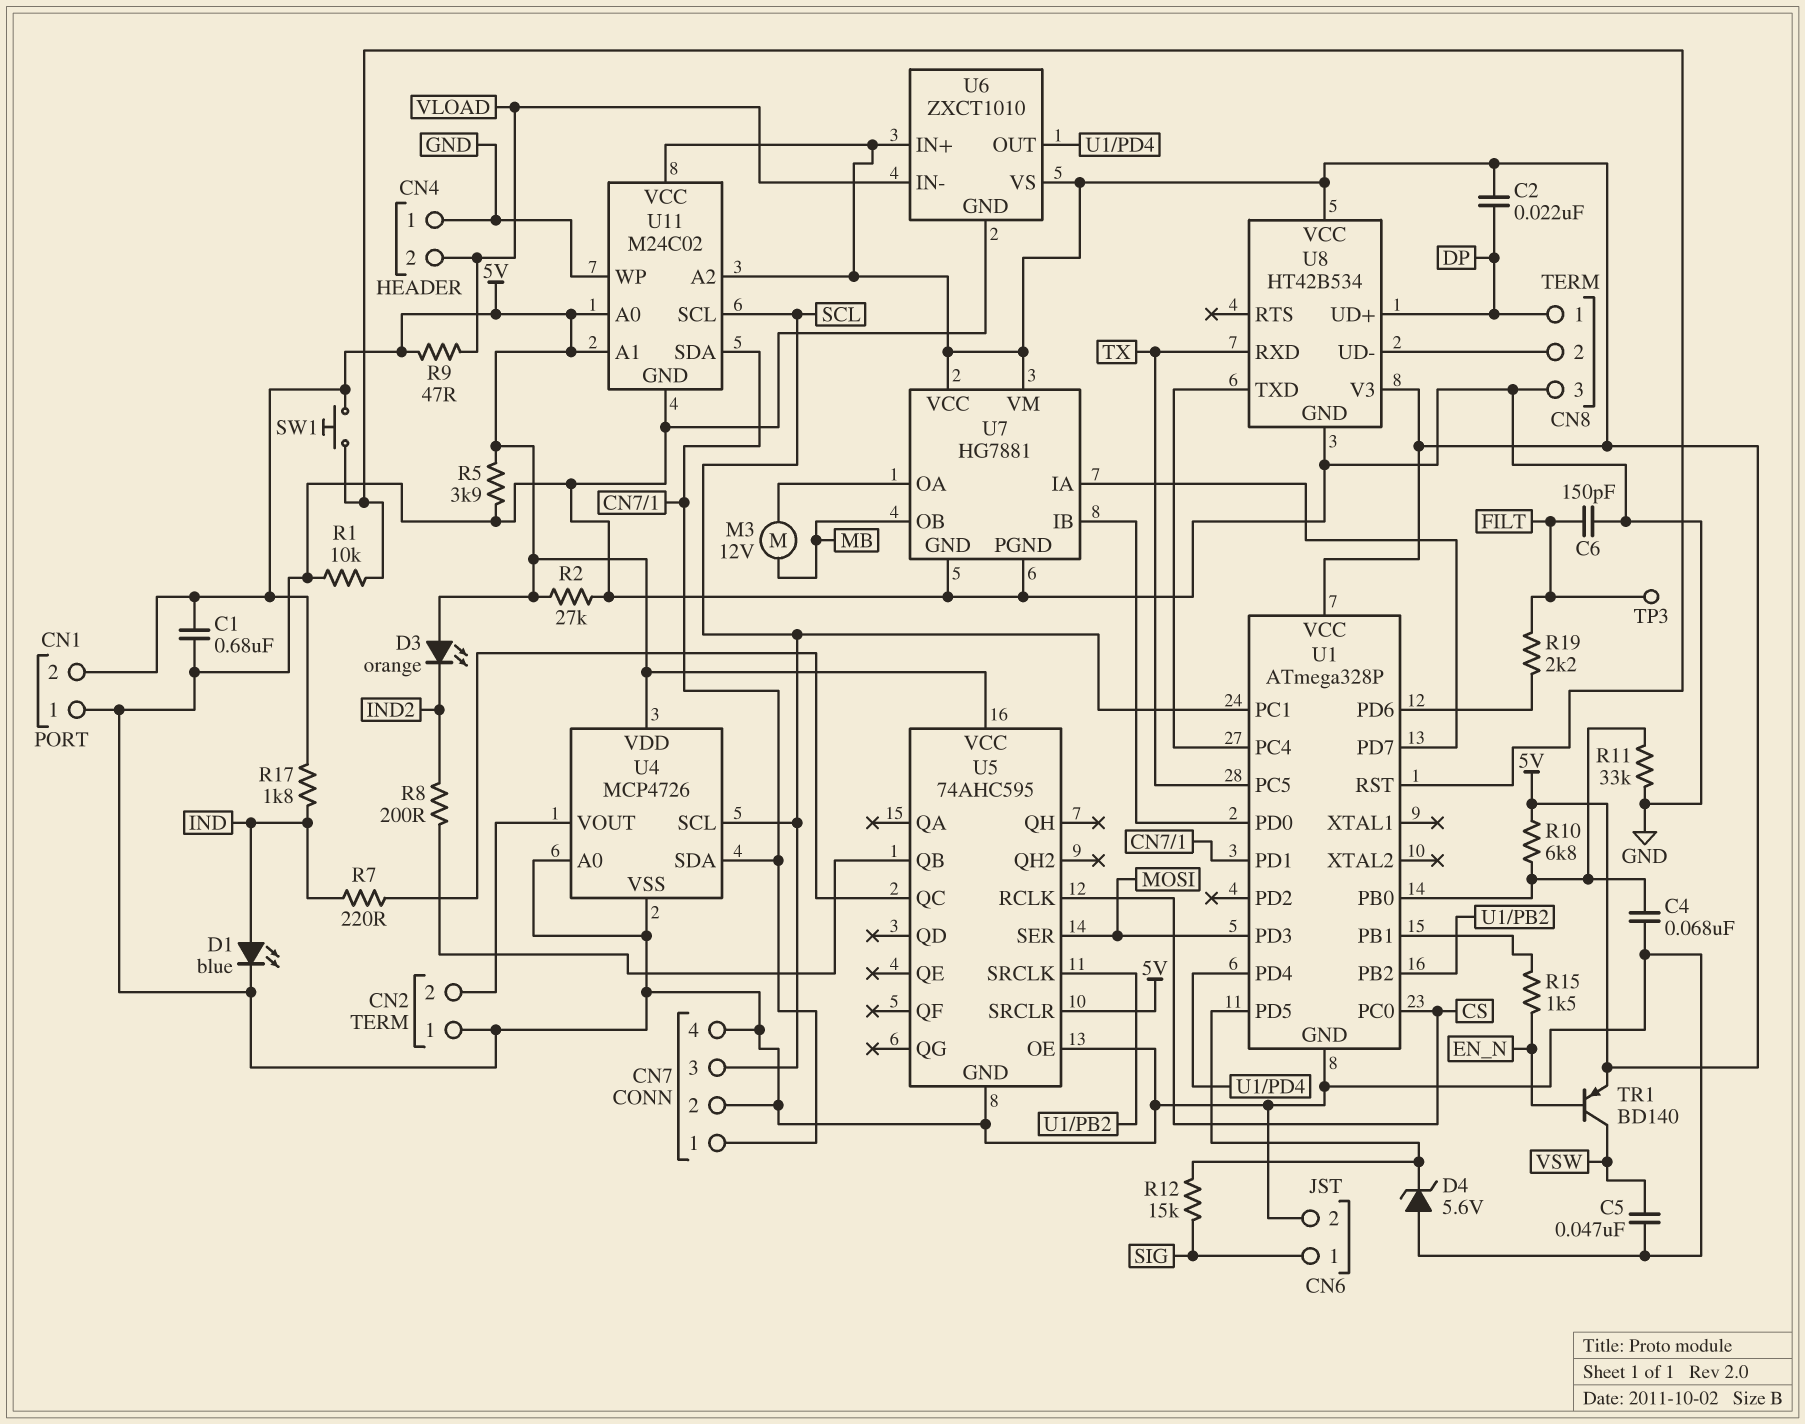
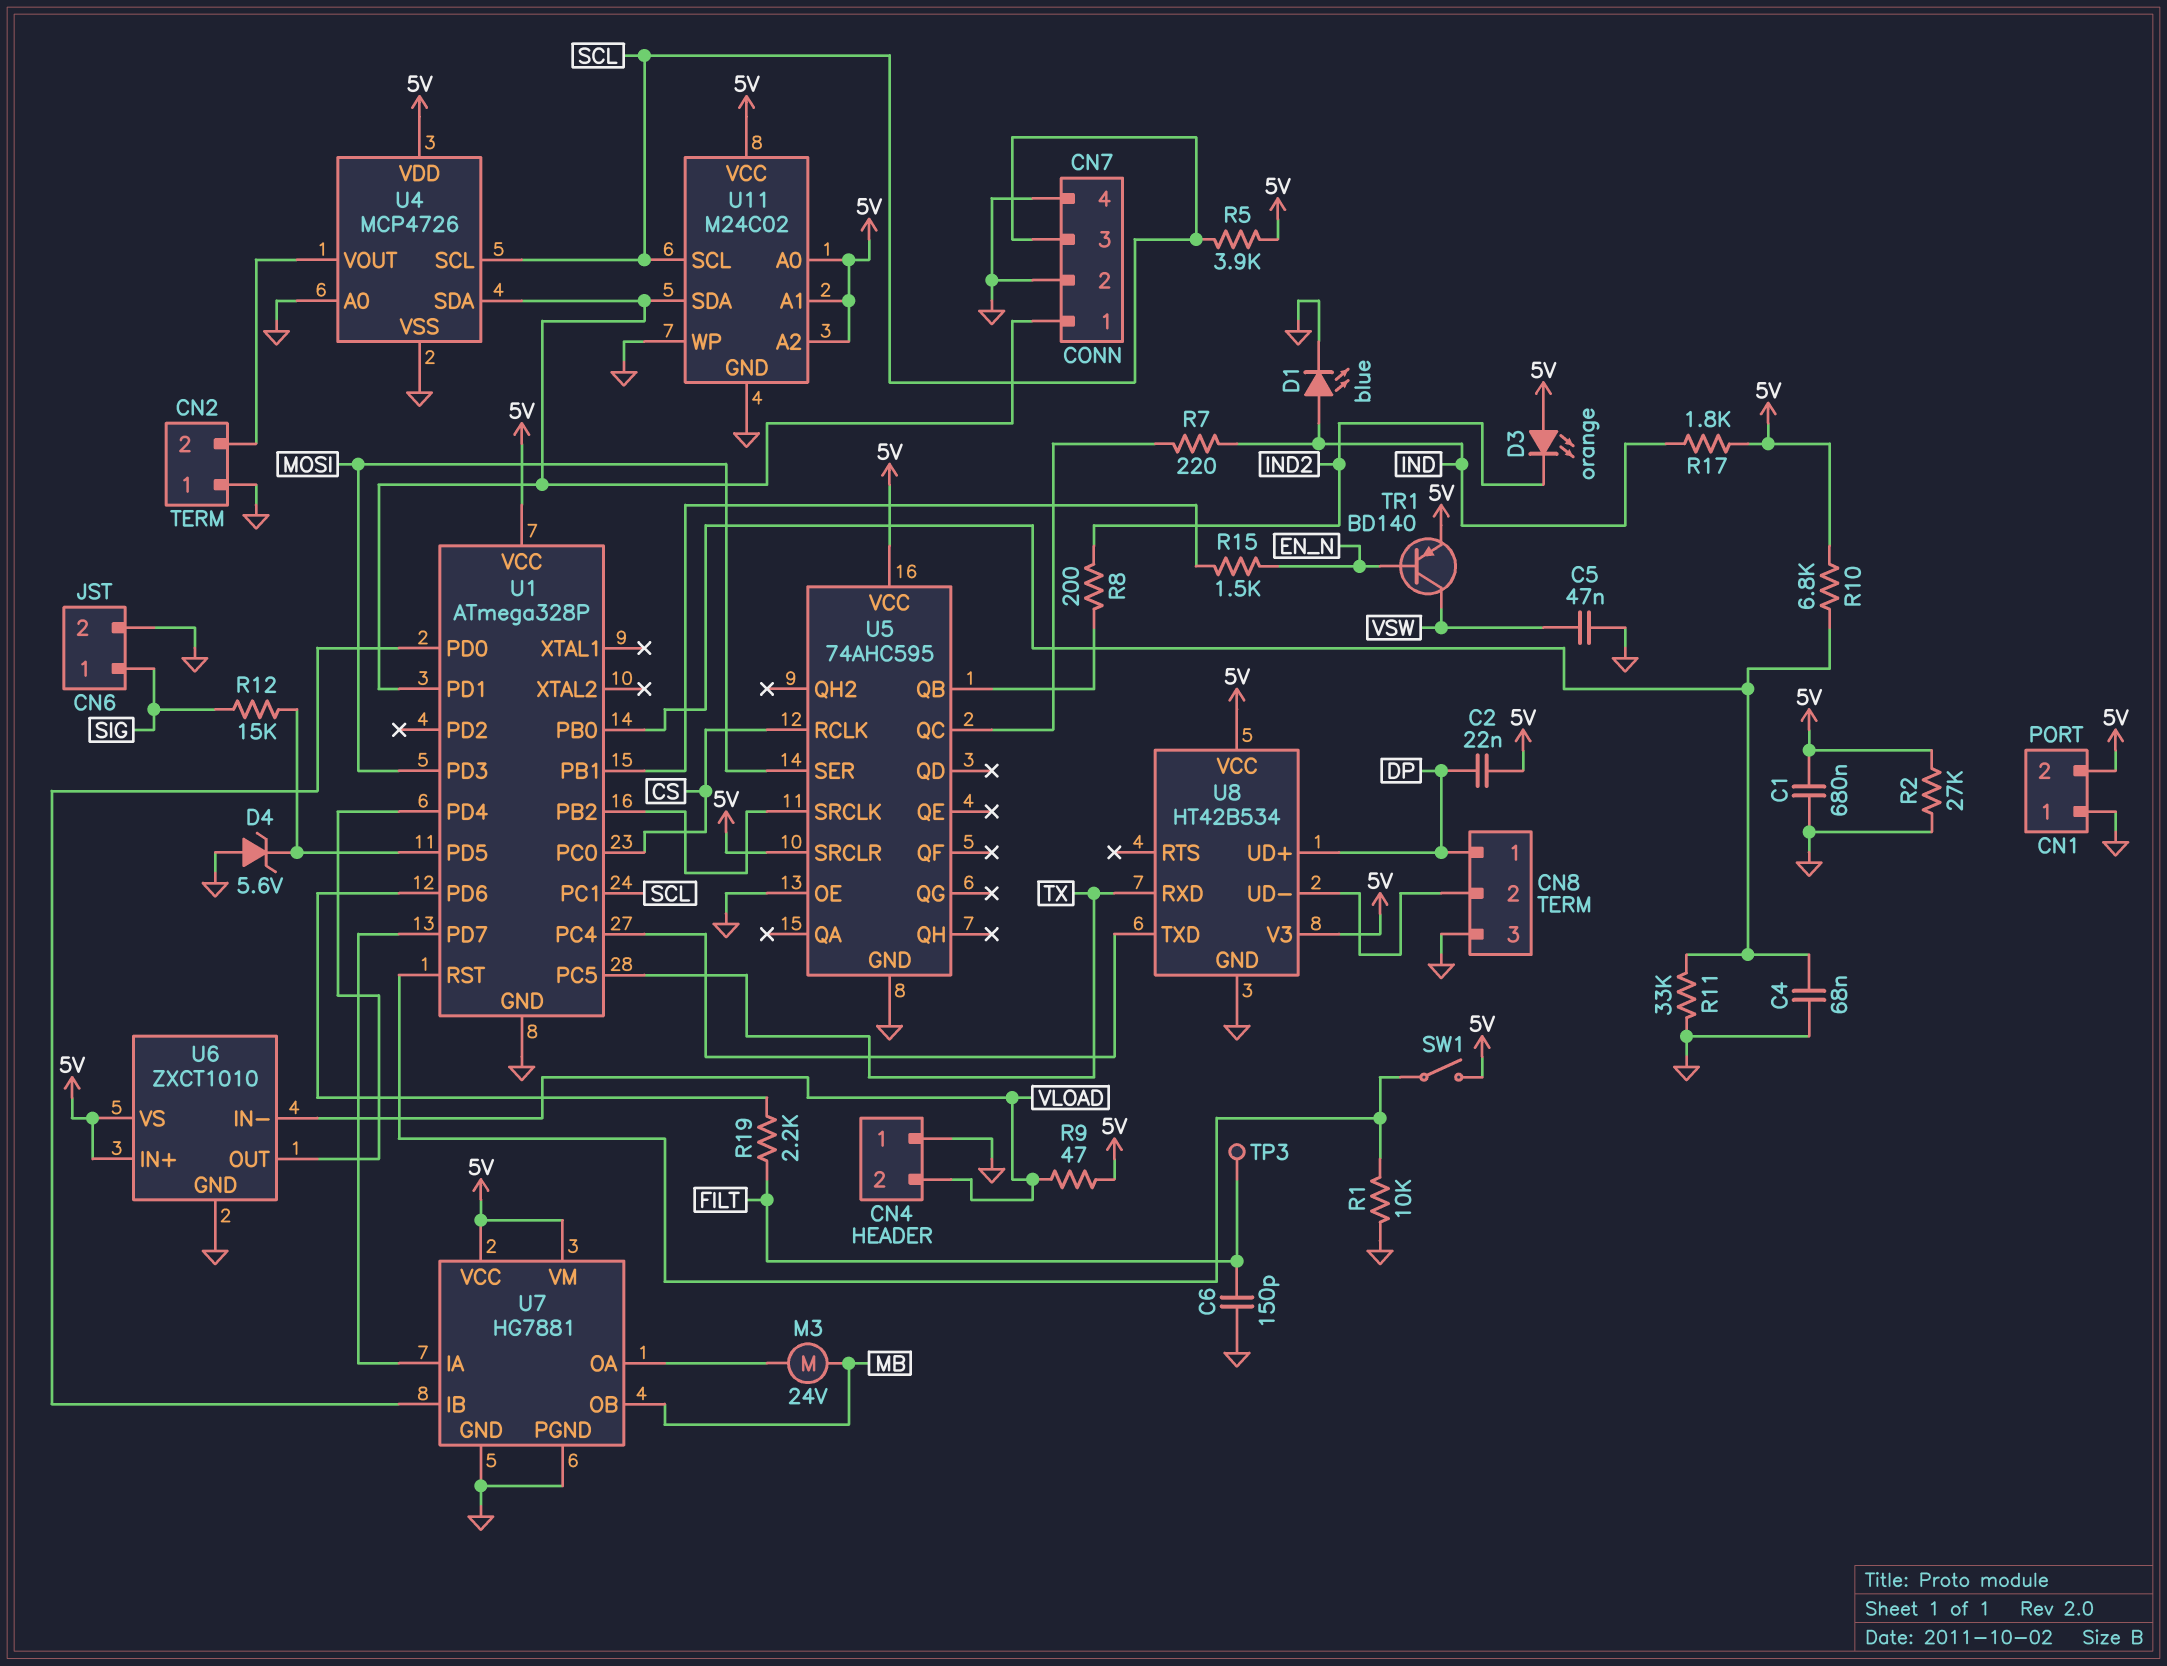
M3: motor 12V (MB, U7/OA) -> motor 24V (MB, U7/OA)
R5: 3.9k (5V, GND) -> 3.9k (5V, SCL)
SW1: button (5V, U1/RST) -> switch (5V, U1/RST)

